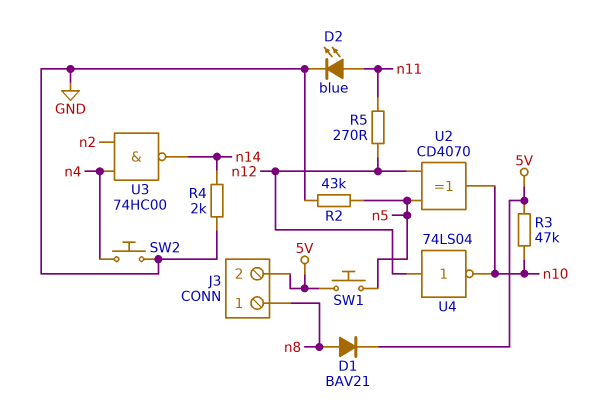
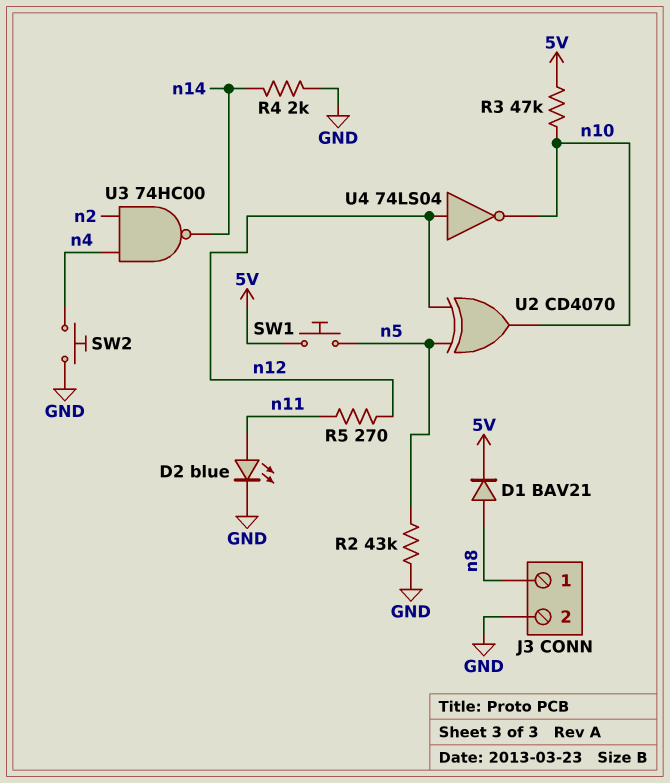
J3 pin 2: 5V -> GND

